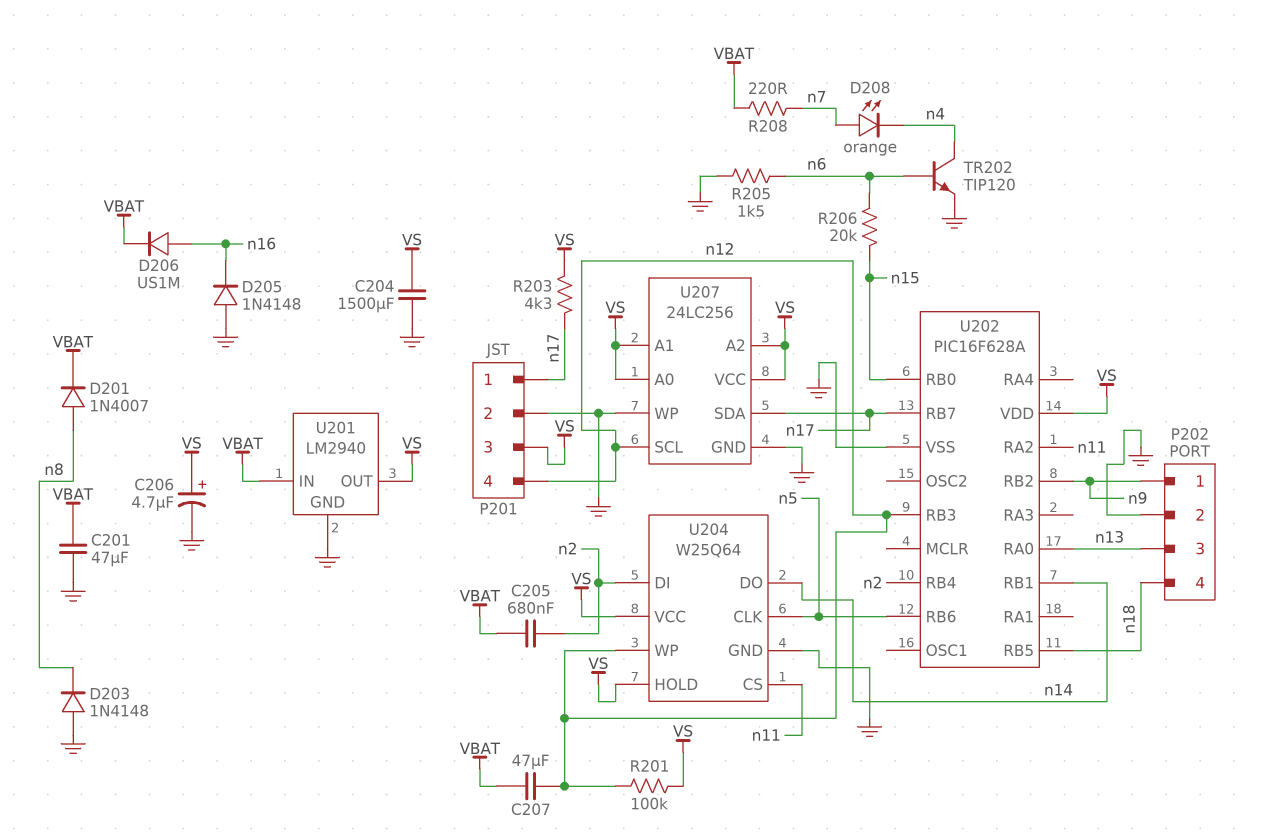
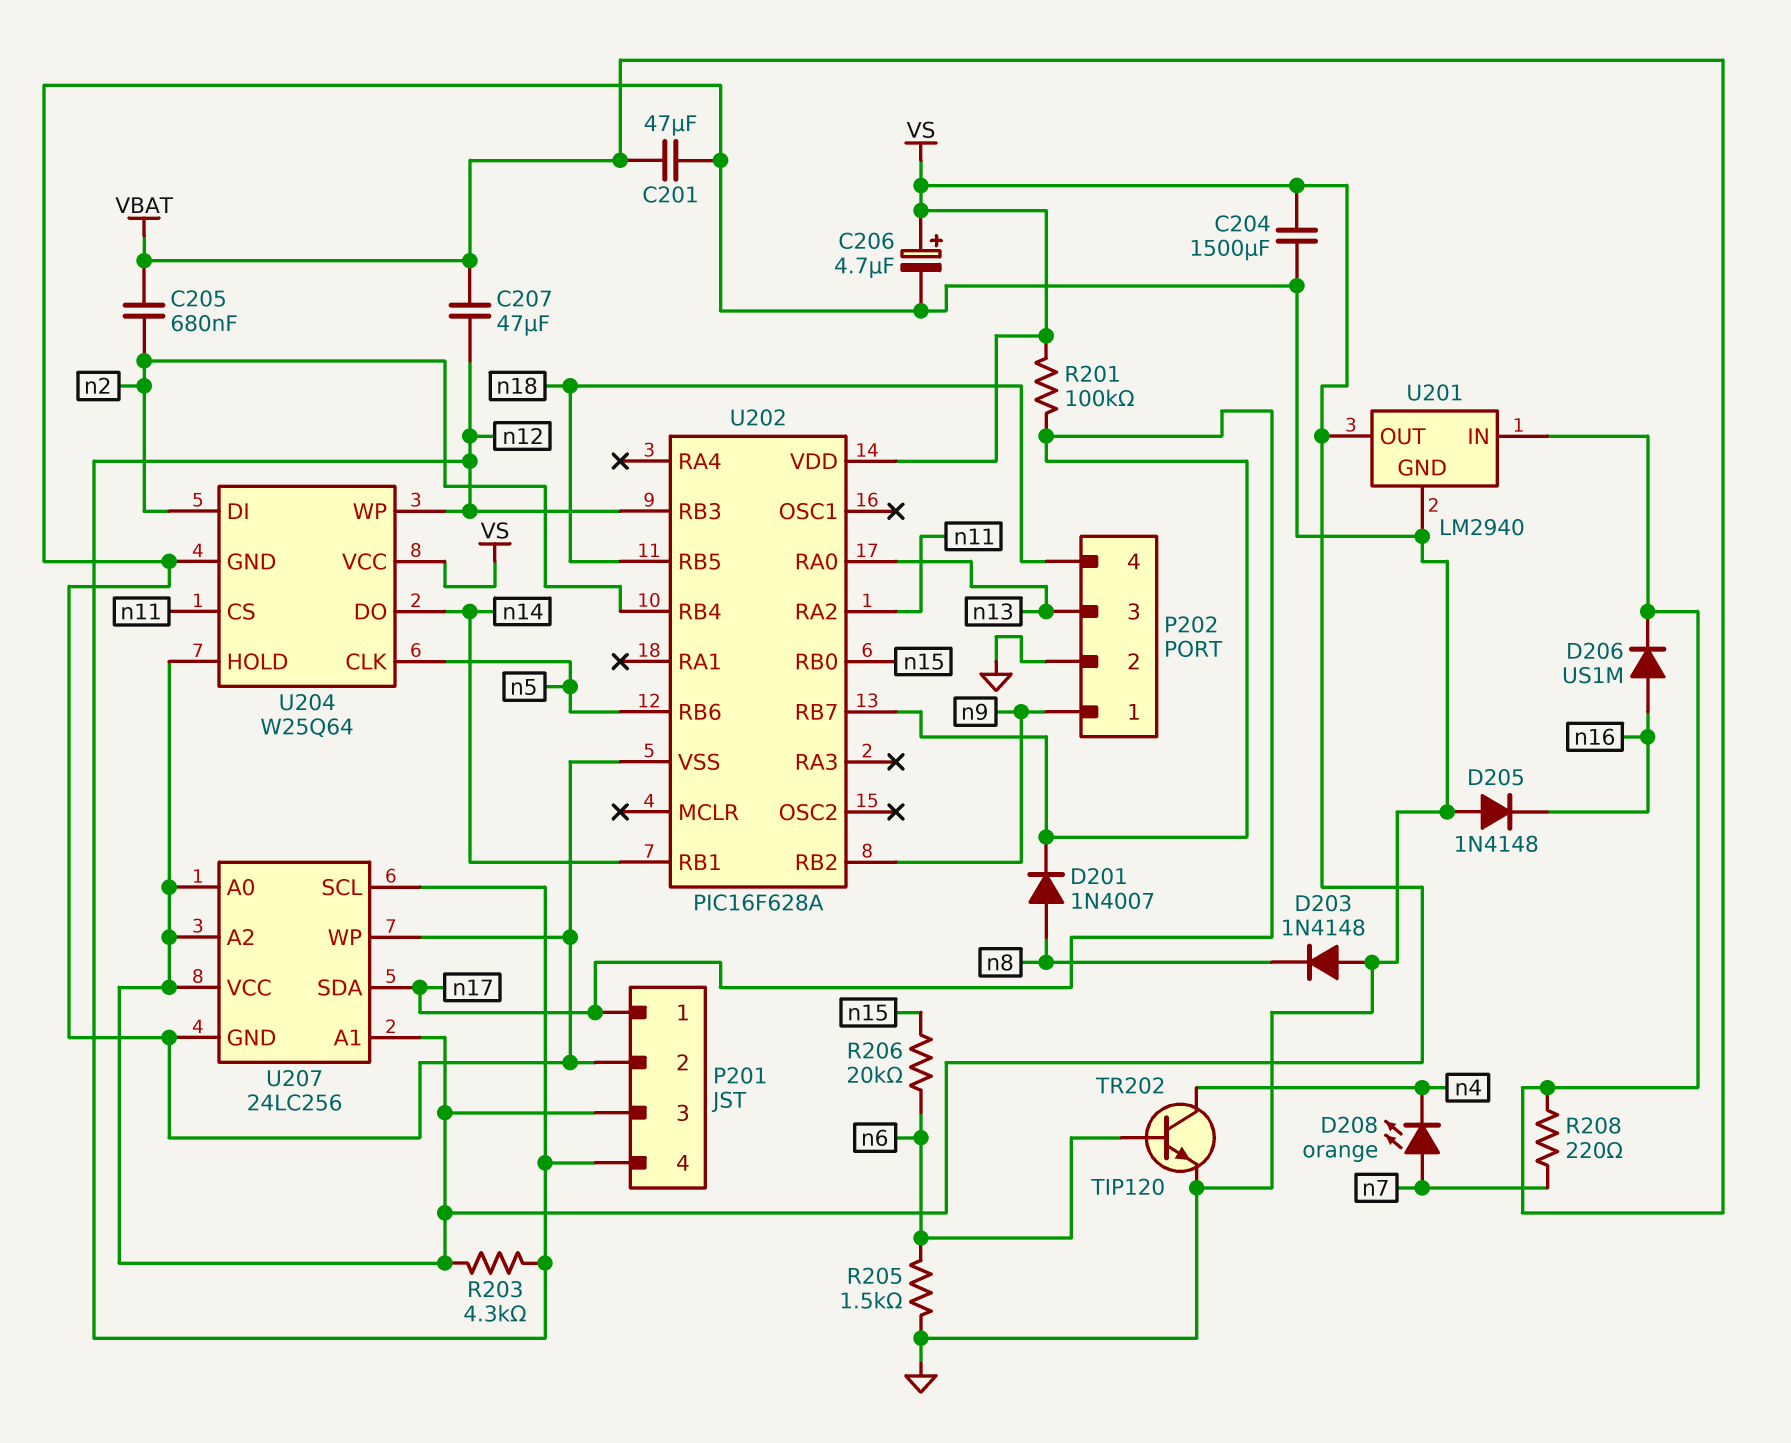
D201: diode 1N4007 (A n8, K VBAT) -> diode 1N4007 (A n8, K n17)
R201: 100k (VS, n12) -> 100k (VS, n17)
R203: 4.3k (VS, n17) -> 4.3k (VS, n12)

